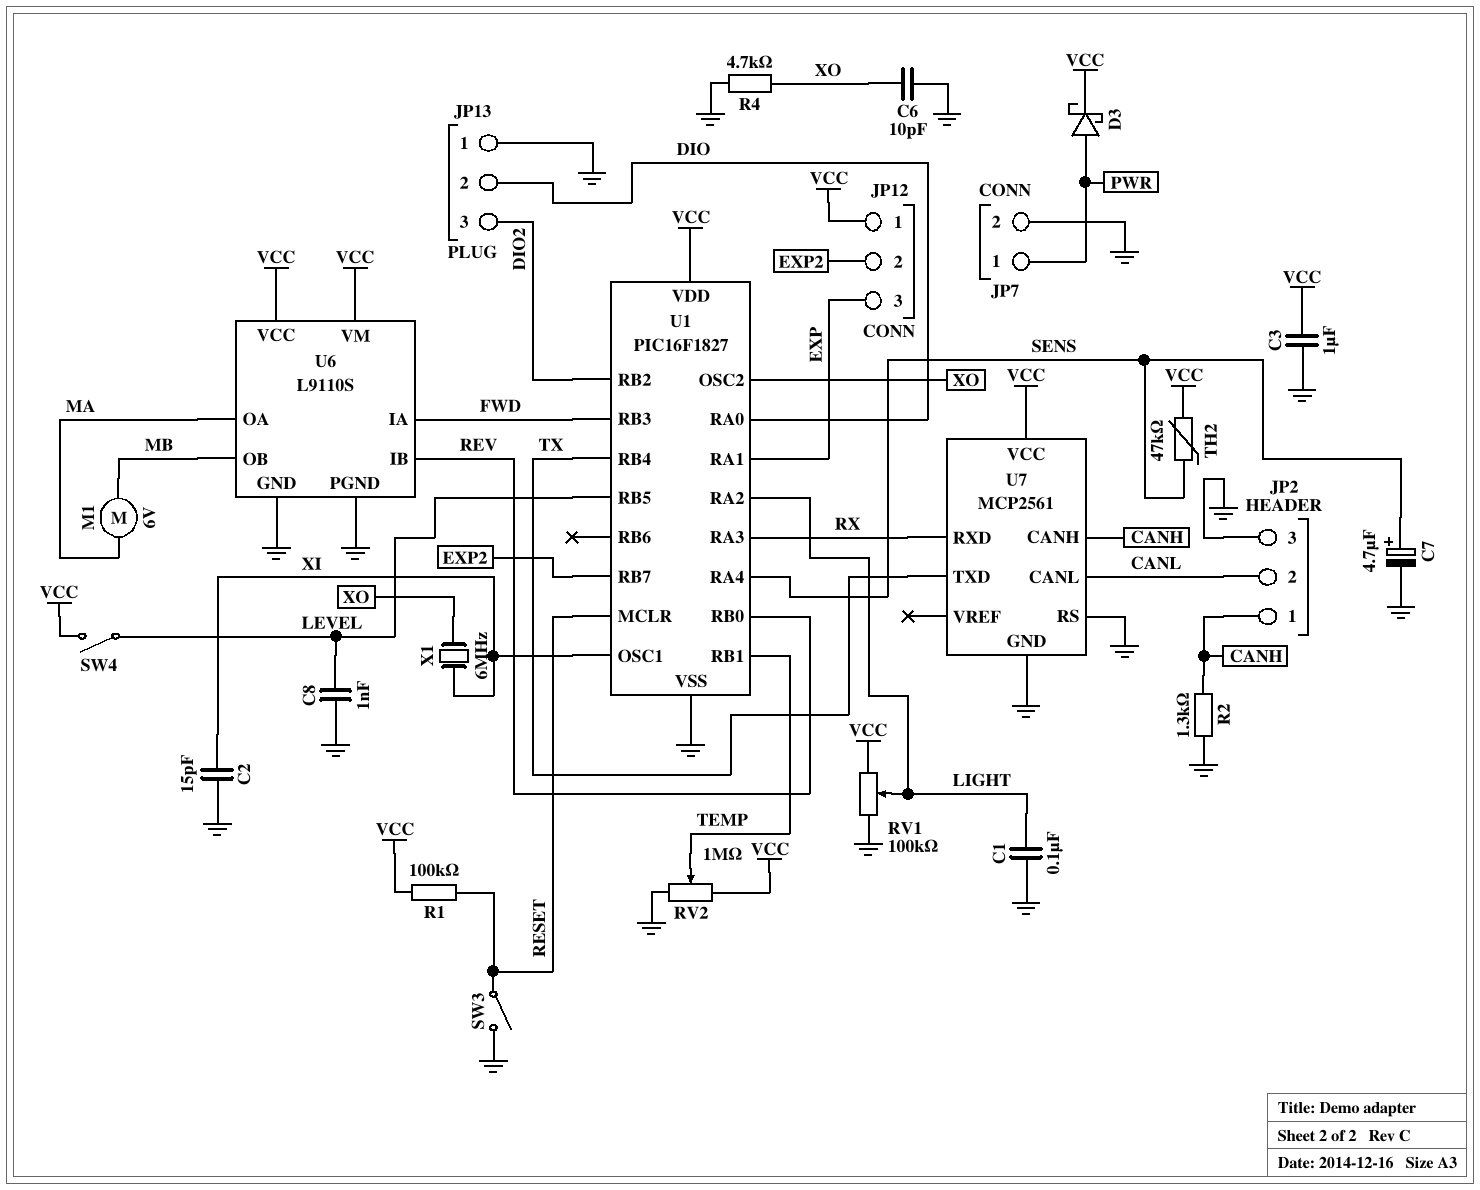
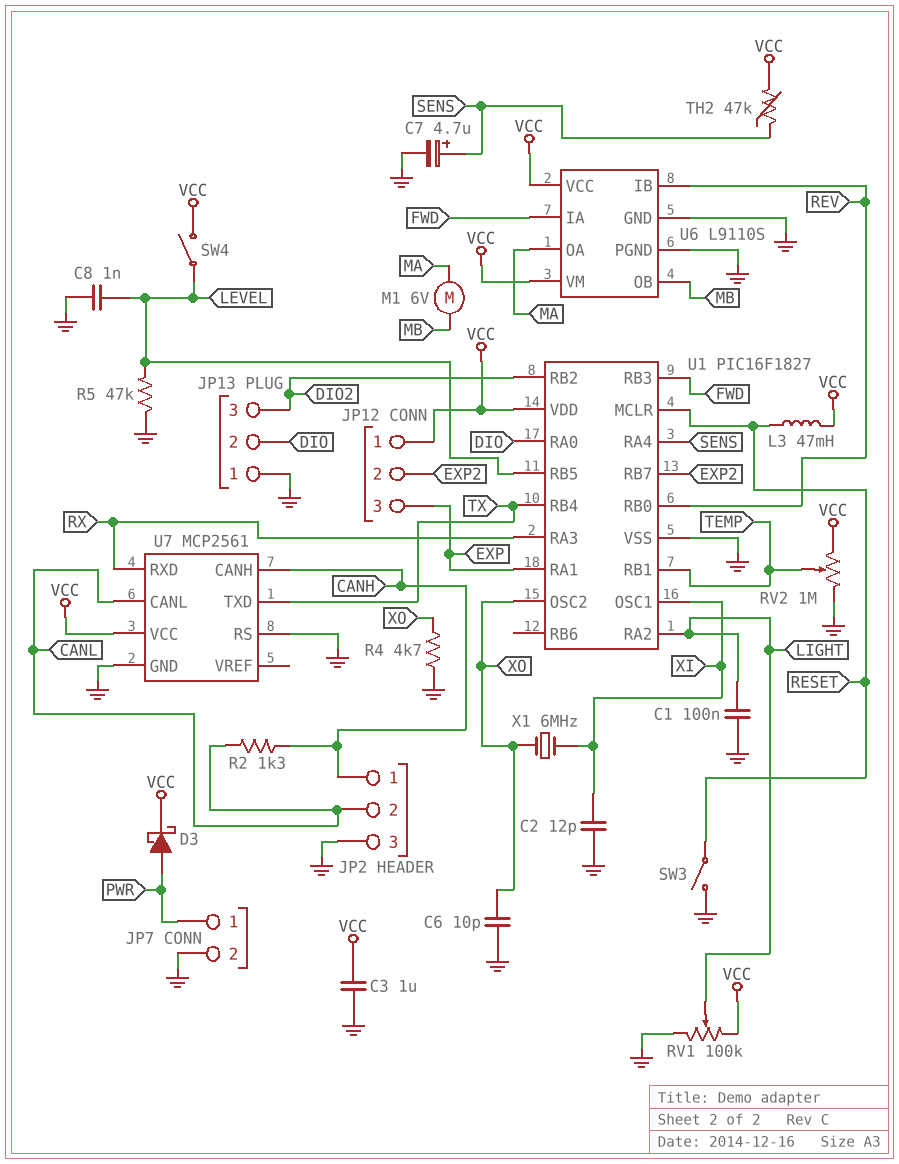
C2: 15pF (GND, XI) -> 12pF (GND, XI)
L3: none -> 47mH (RESET, VCC)
R1: 100k (RESET, VCC) -> none
R2: 1.3k (CANH, GND) -> 1.3k (CANH, CANL)
R5: none -> 47k (GND, LEVEL)

